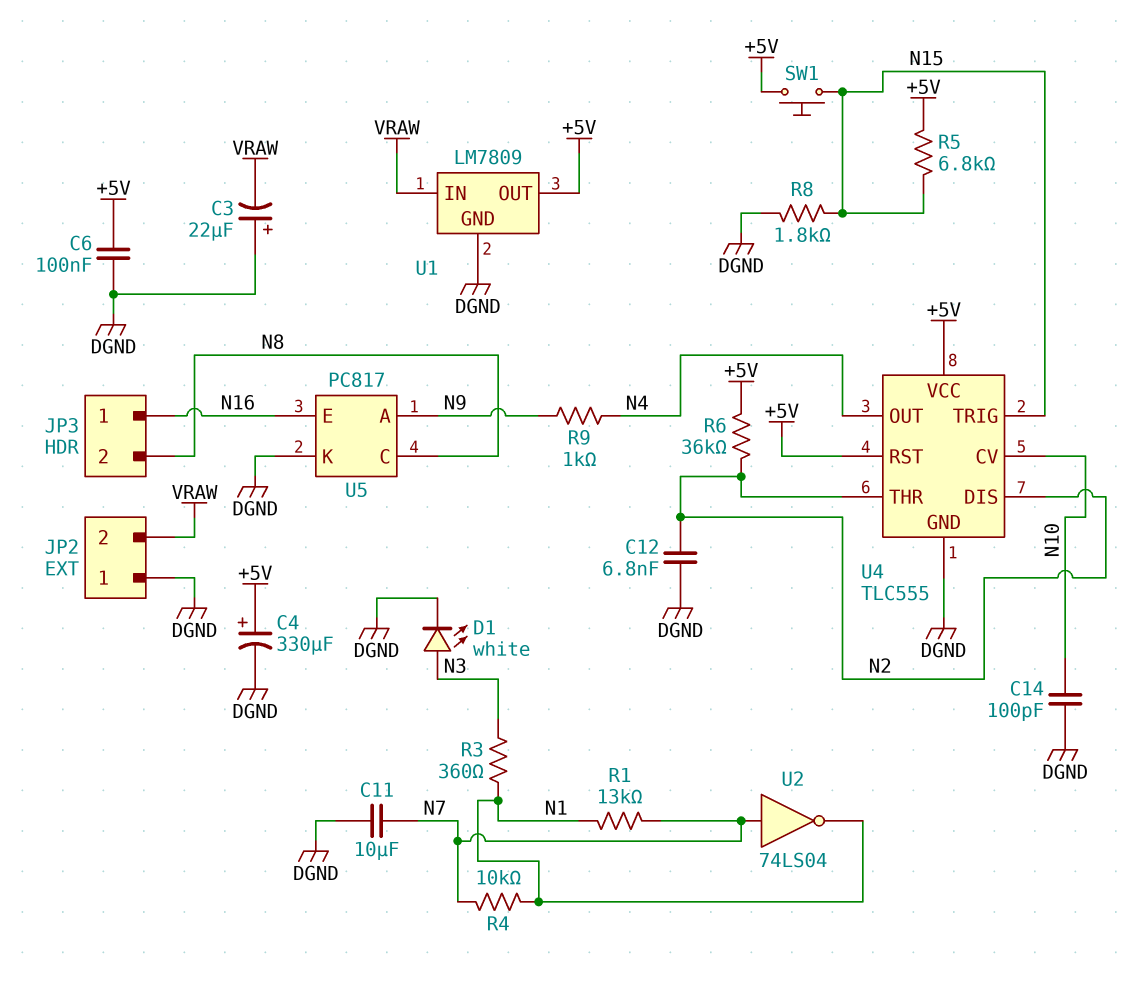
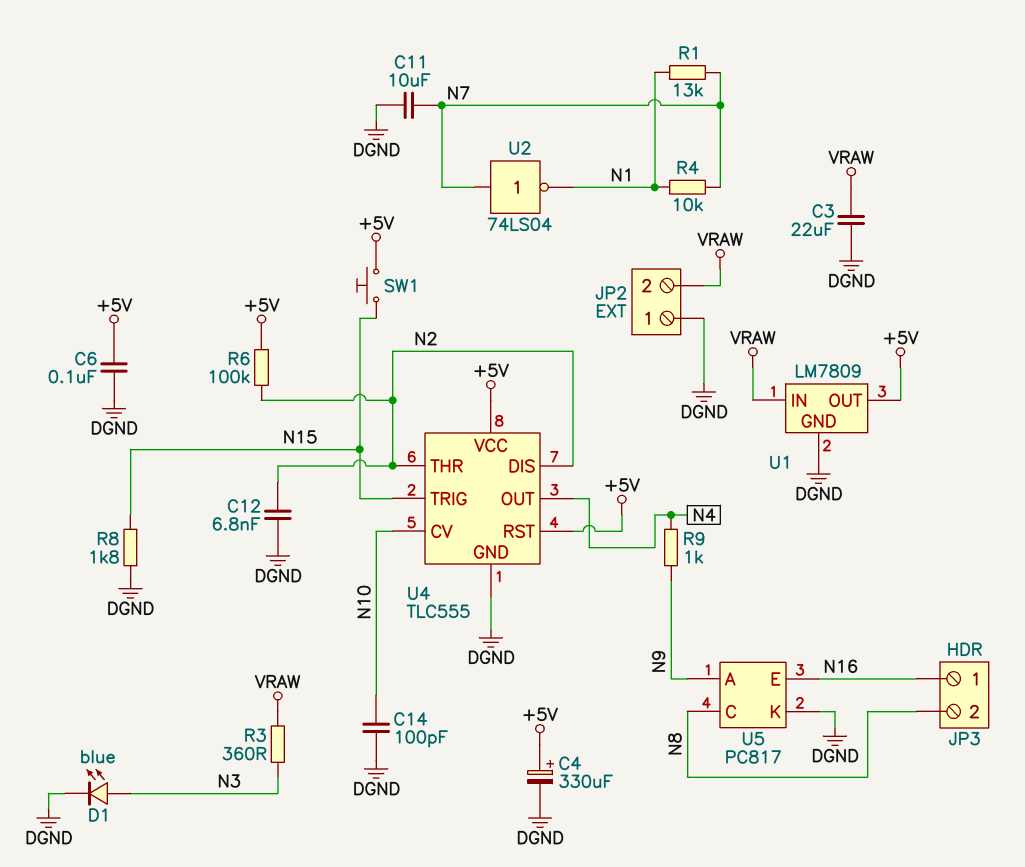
C3: 22uF (plus DGND, minus VRAW) -> 22uF (DGND, VRAW)
D1: LED white (A N3, K DGND) -> LED blue (A N3, K DGND)
R3: 360 (N1, N3) -> 360 (N3, VRAW)
R5: 6.8k (+5V, N15) -> none
R6: 36k (+5V, N2) -> 100k (+5V, N2)

